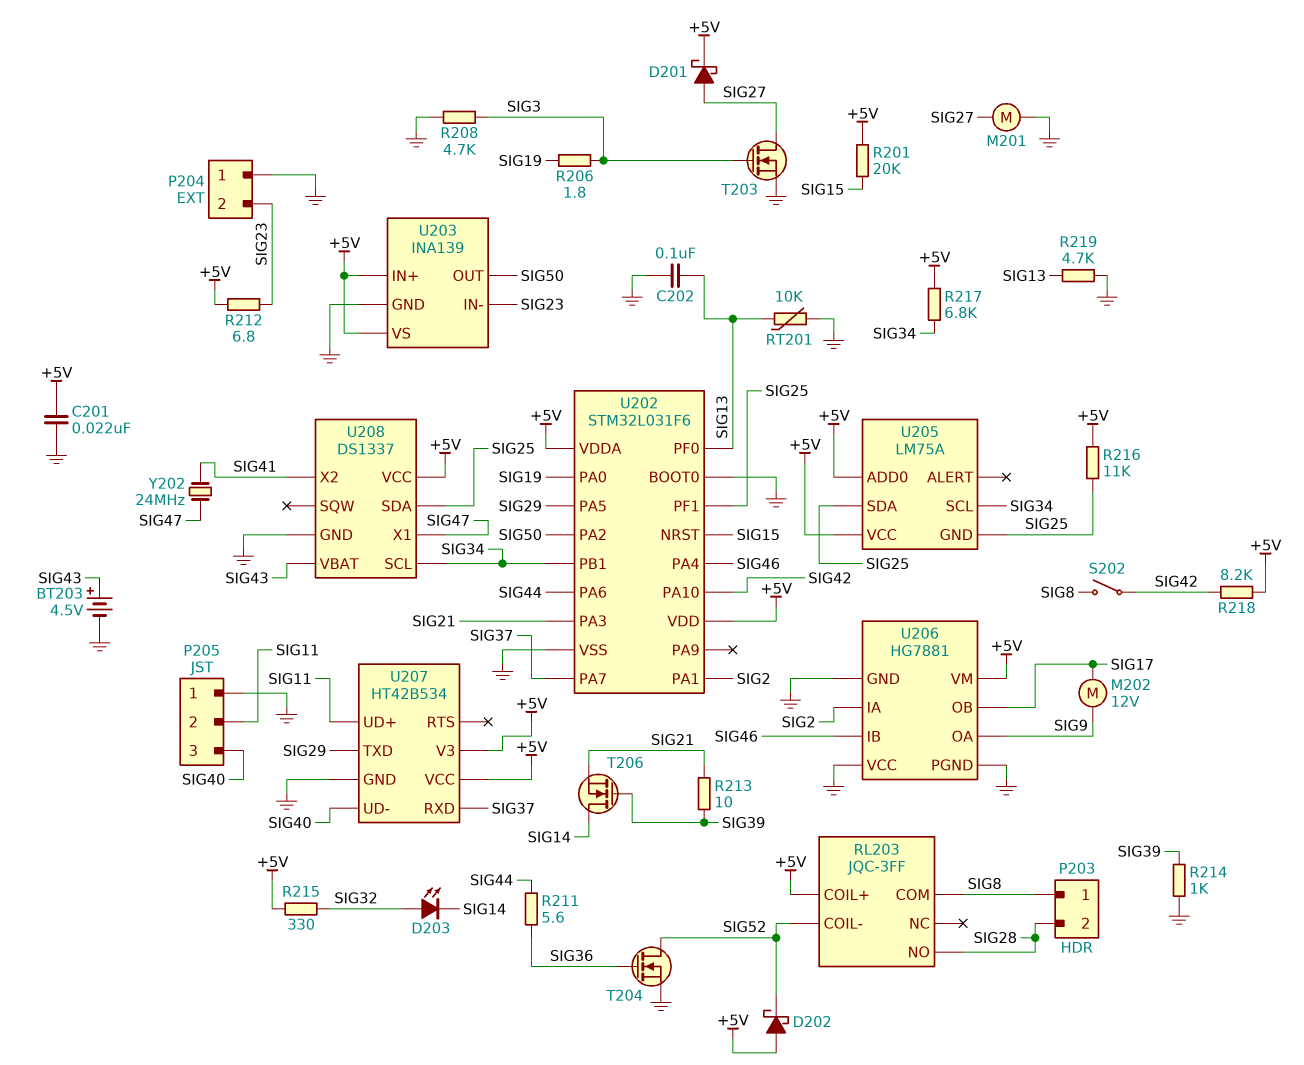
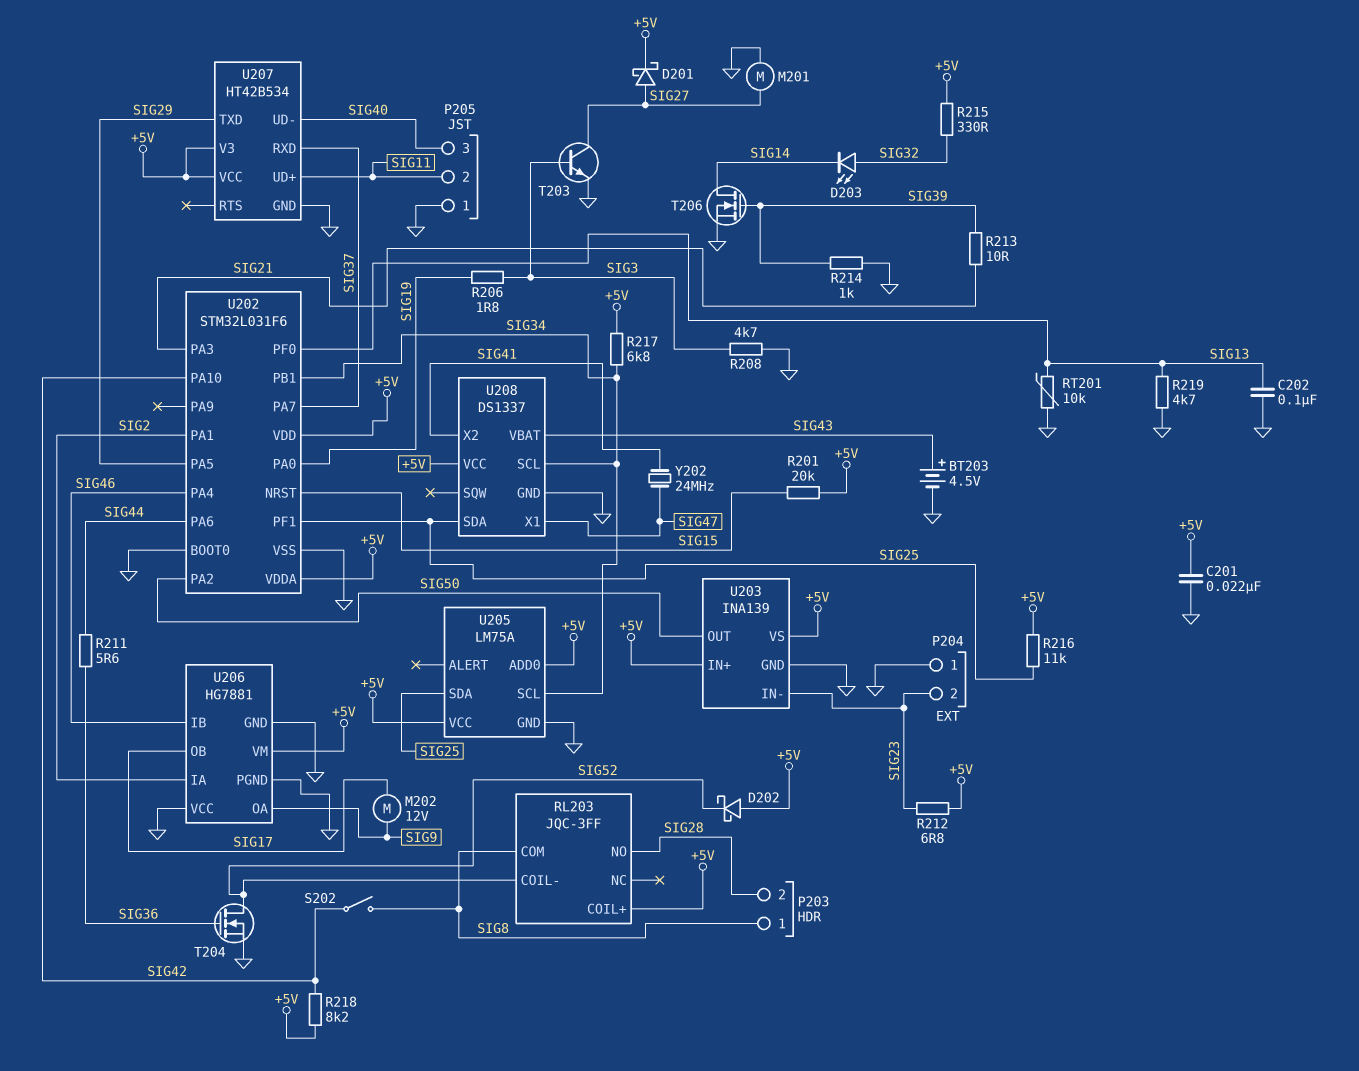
T203: NMOS (G SIG3, D SIG27, S GND) -> NPN (B SIG3, C SIG27, E GND)
T206: NMOS (G SIG39, D SIG14, S SIG21) -> NMOS (G SIG39, D SIG14, S GND)
U205 pin GND: SIG25 -> GND

